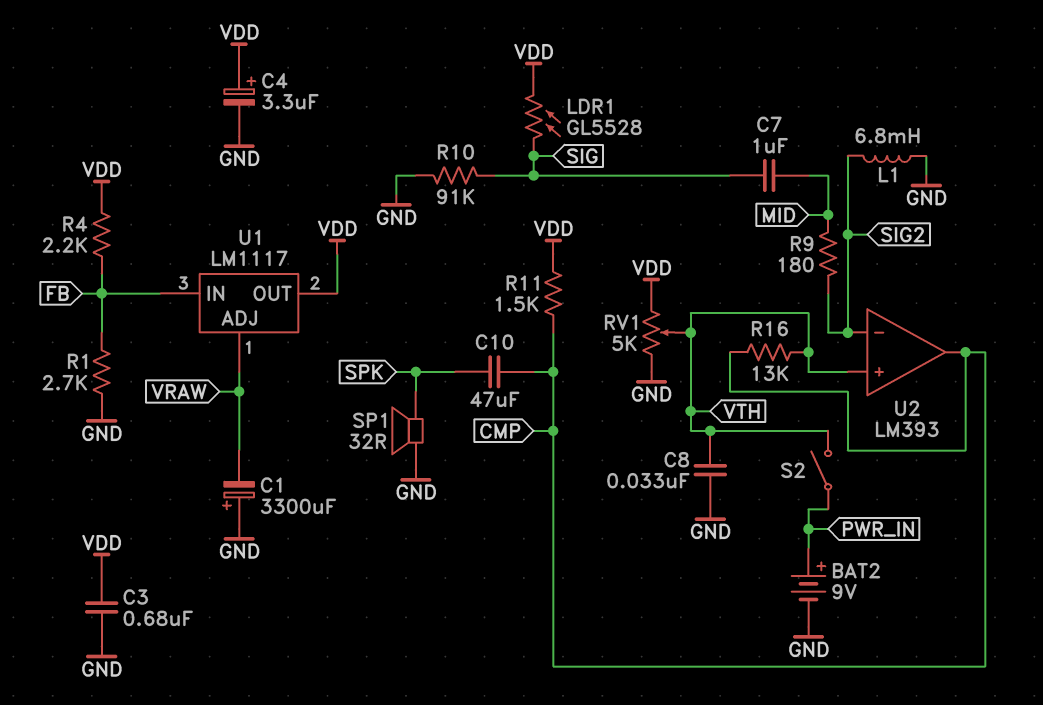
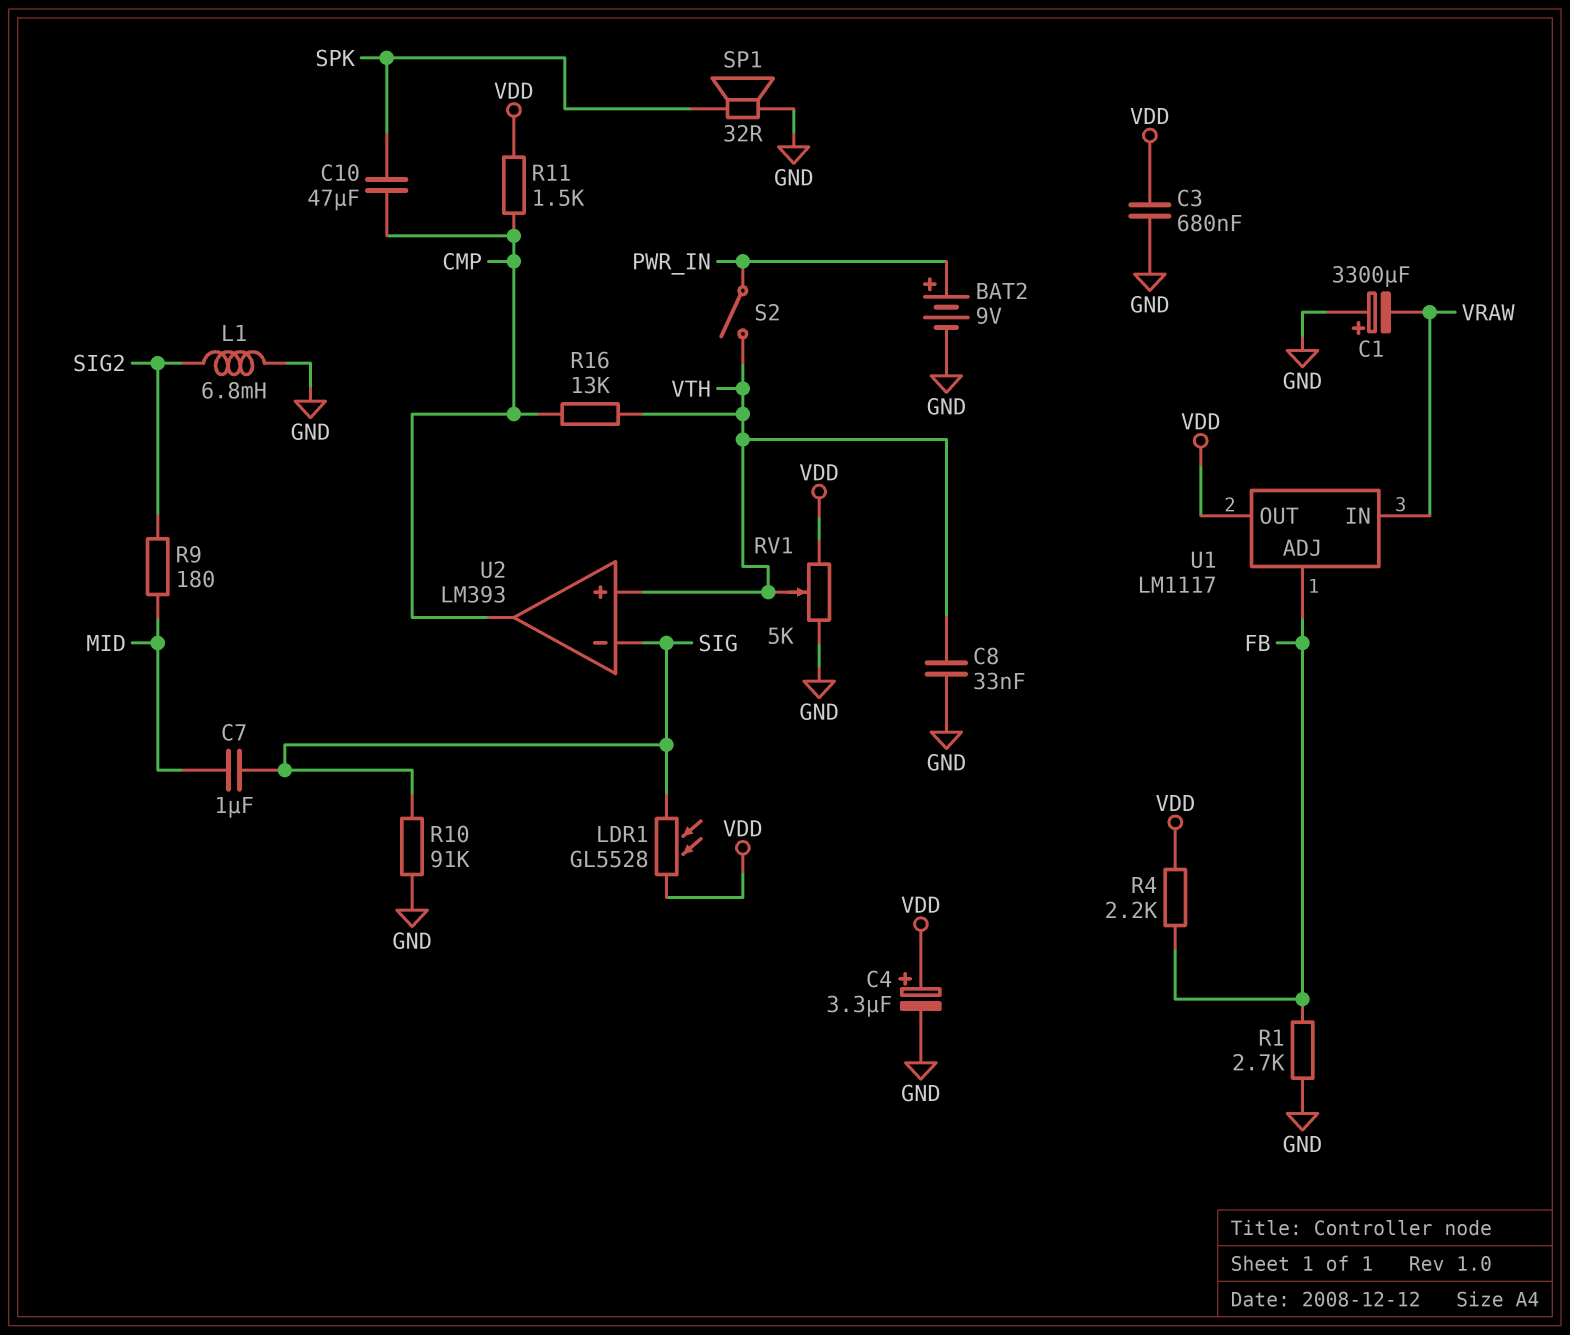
U1 pin ADJ: VRAW -> FB
U1 pin IN: FB -> VRAW
U2 pin in-: SIG2 -> SIG

